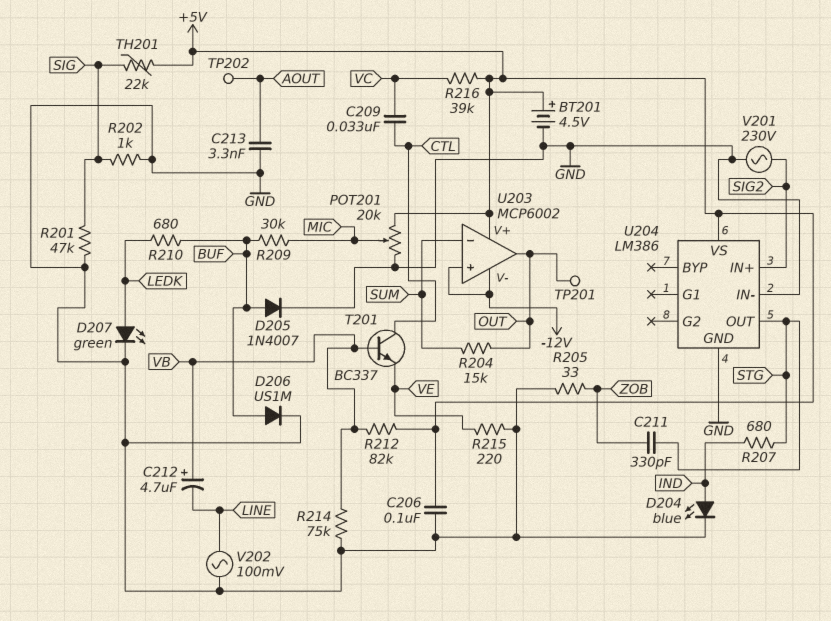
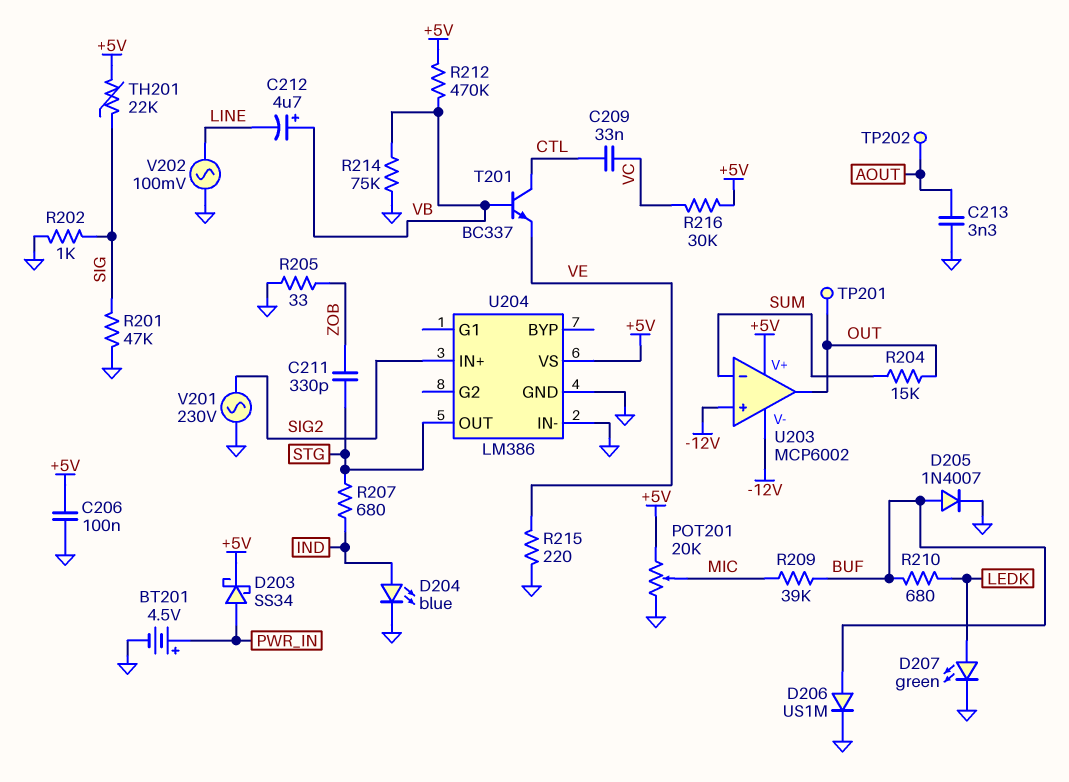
BT201: 4.5V (plus +5V, minus GND) -> 4.5V (plus PWR_IN, minus GND)
D203: none -> schottky SS34 (A PWR_IN, K +5V)
R209: 30k (BUF, MIC) -> 39k (BUF, MIC)
R212: 82k (+5V, VB) -> 470k (+5V, VB)
R216: 39k (+5V, VC) -> 30k (+5V, VC)

